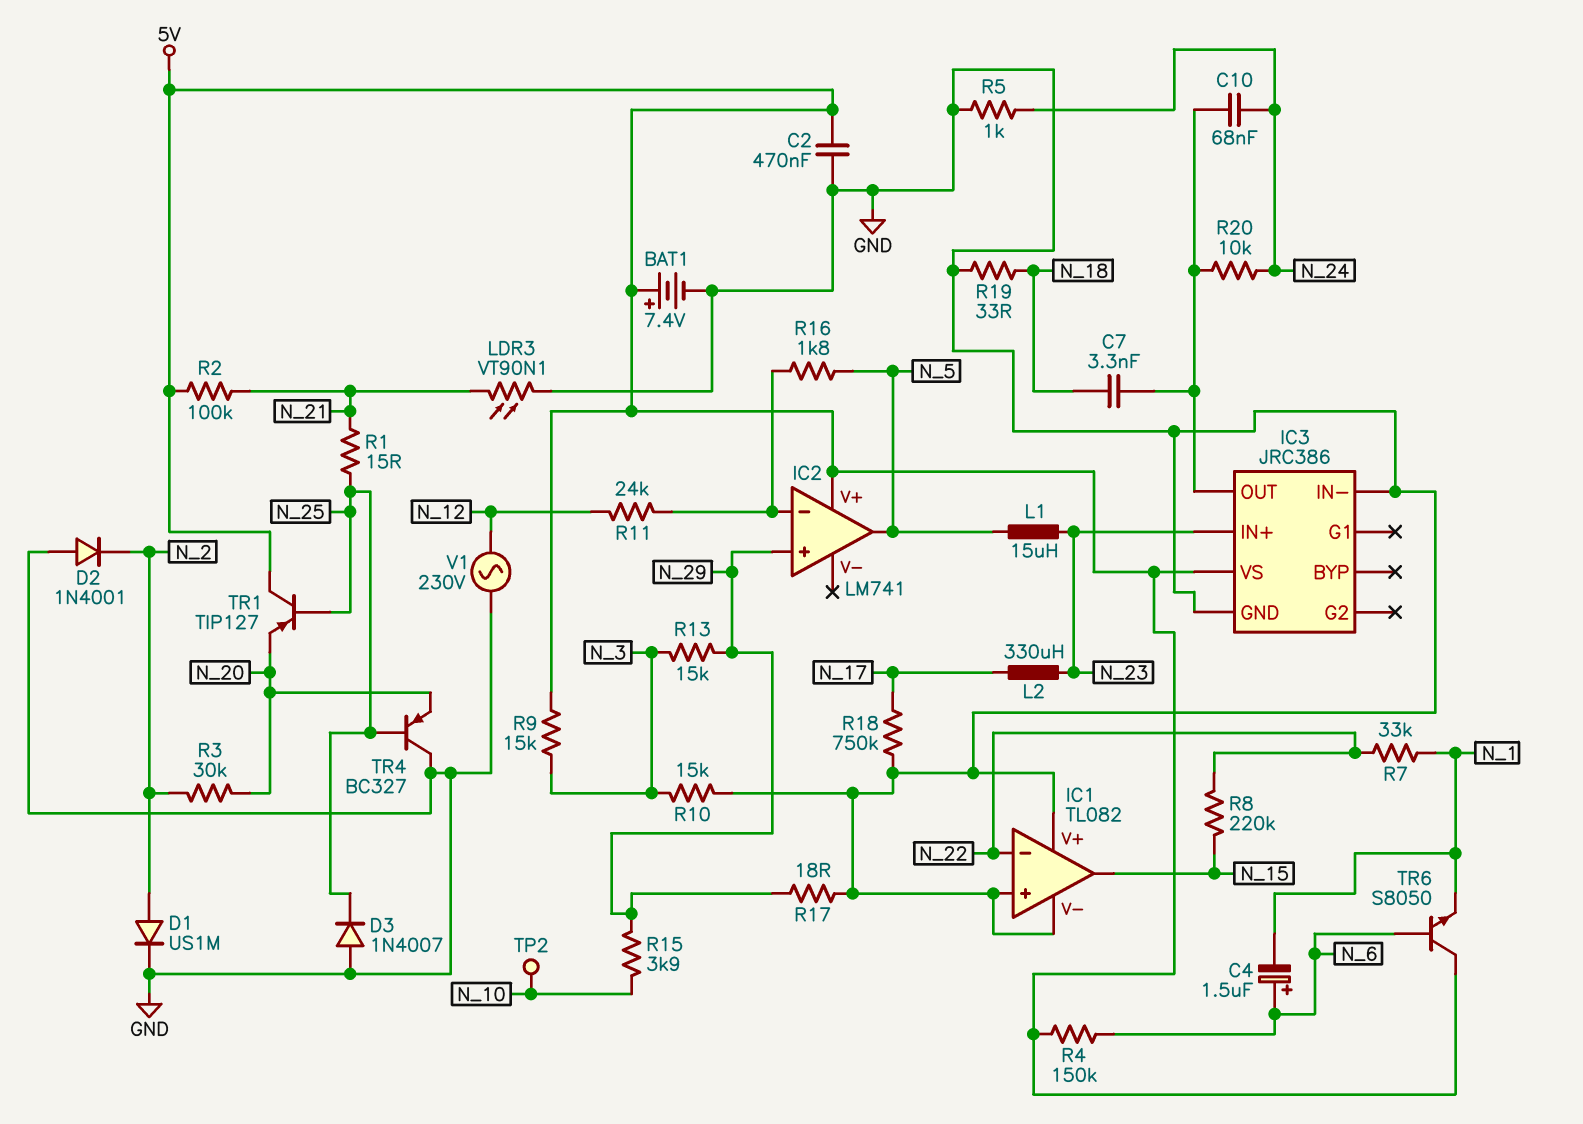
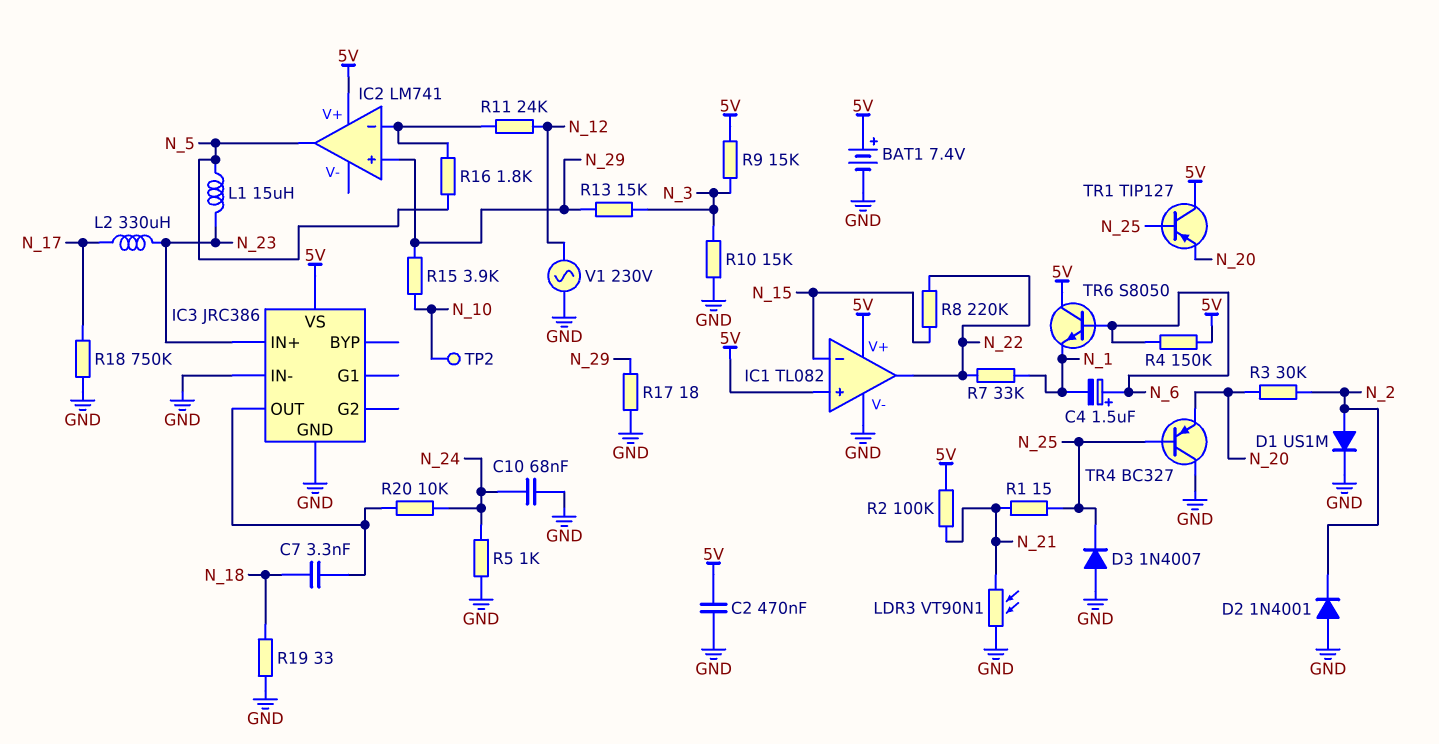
C10: 68nF (IC3/OUT, N_24) -> 68nF (GND, N_24)
IC1 pin V+: GND -> 5V
IC1 pin in+: GND -> 5V
IC1 pin in-: N_22 -> N_15
IC1 pin out: N_15 -> N_22

